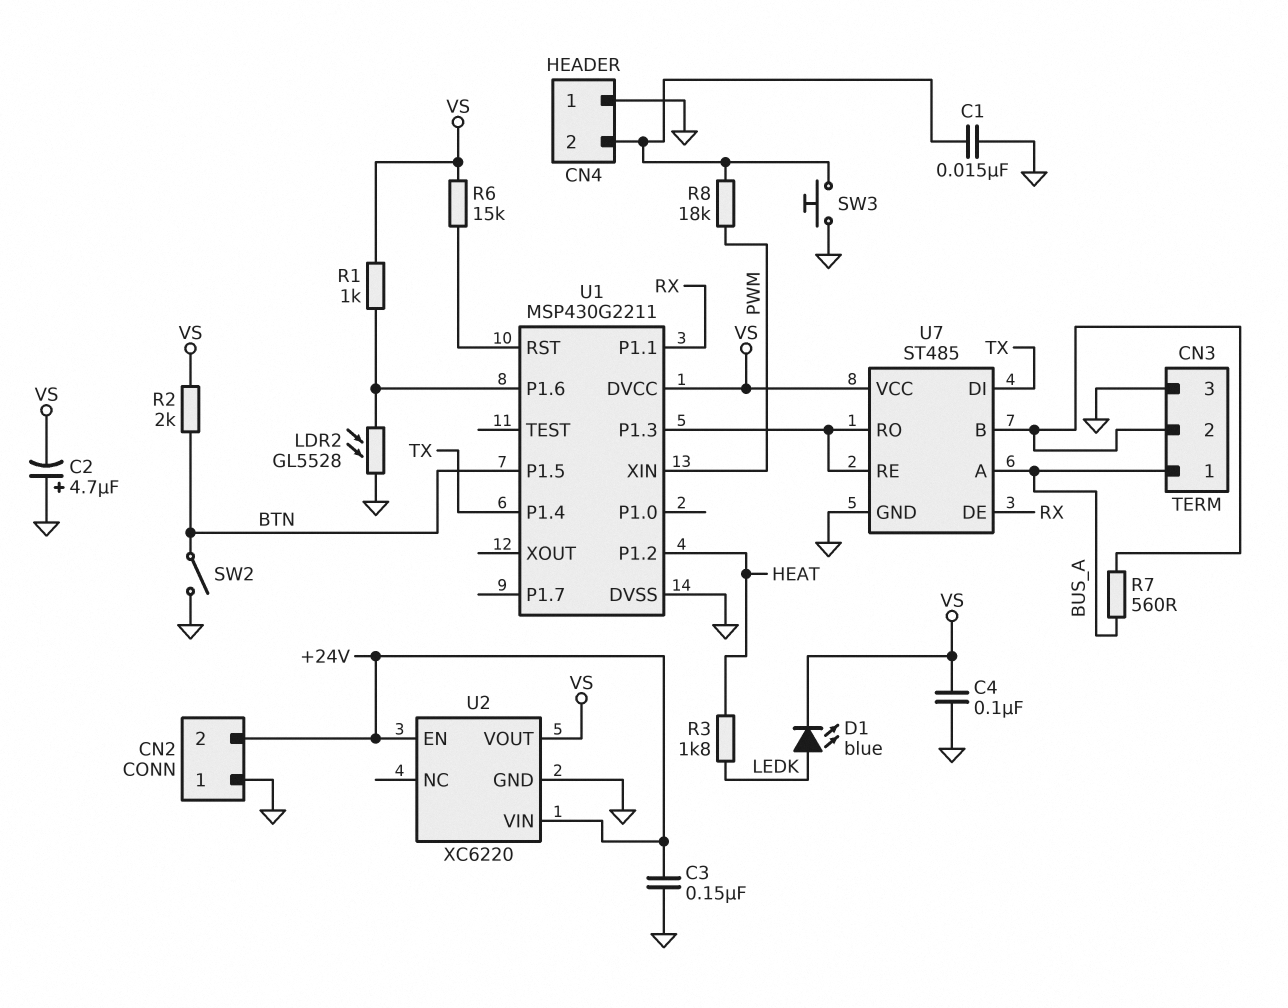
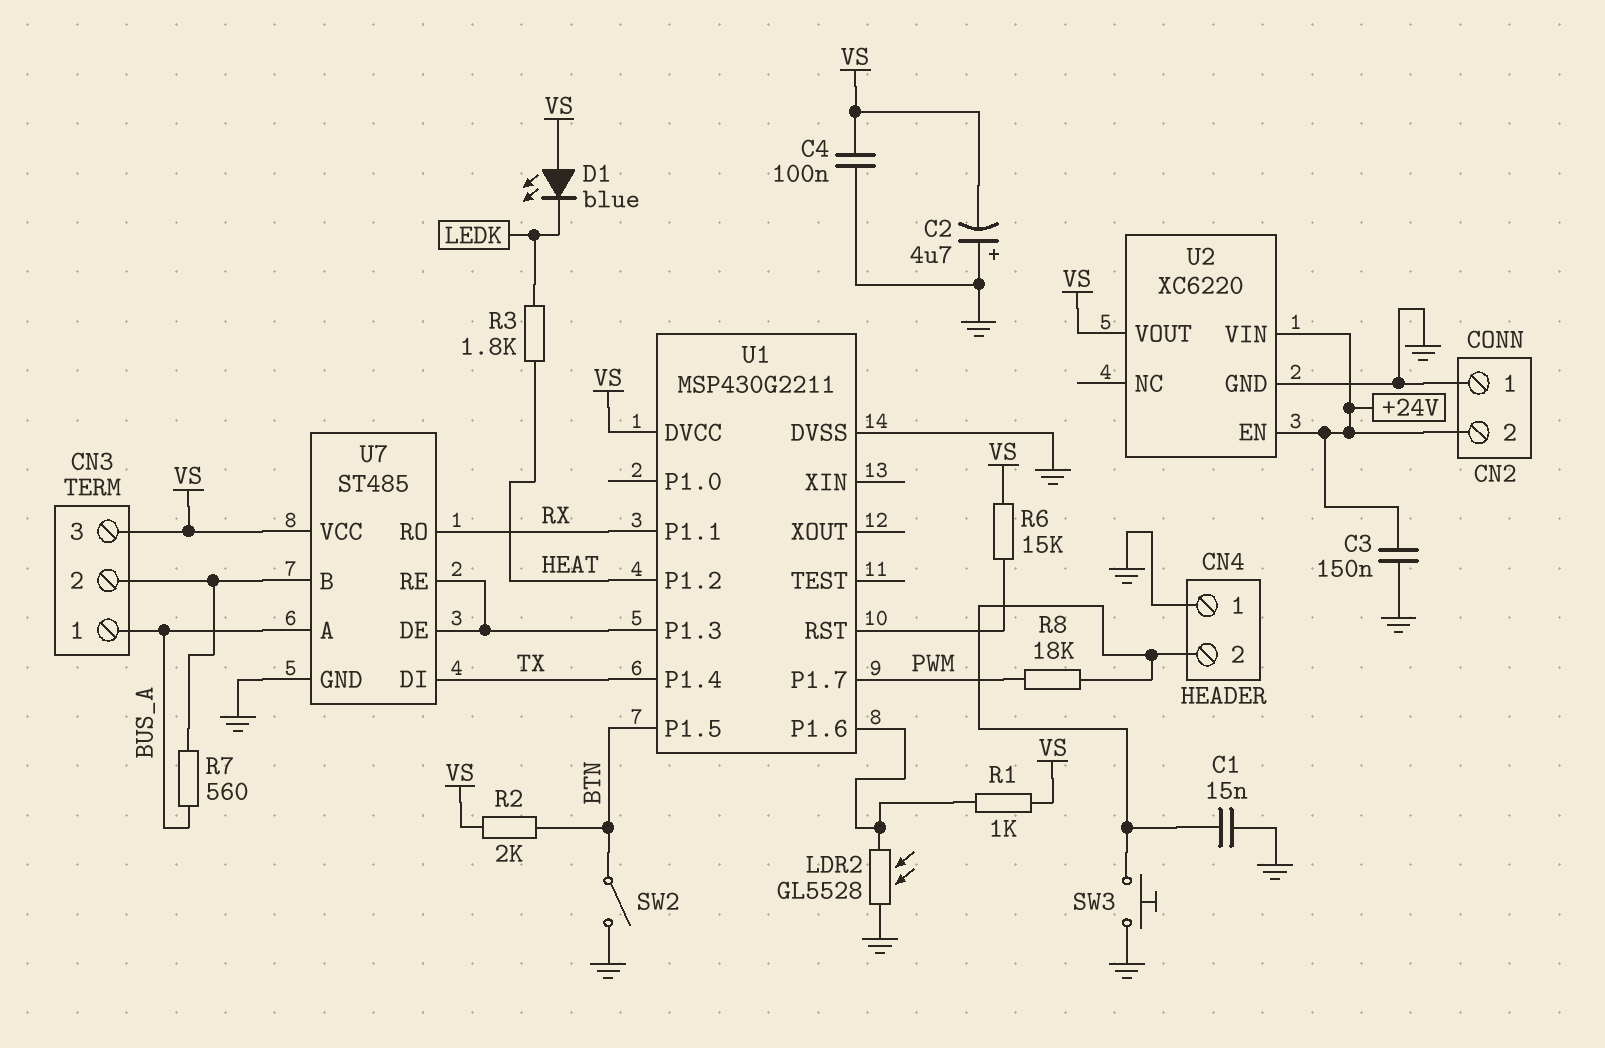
CN3 pin 3: GND -> VS
D1: LED blue (A LEDK, K VS) -> LED blue (A VS, K LEDK)
U1 pin P1.7: none -> PWM
U1 pin XIN: PWM -> none
U7 pin DE: RX -> U1/P1.3
U7 pin RO: U1/P1.3 -> RX

